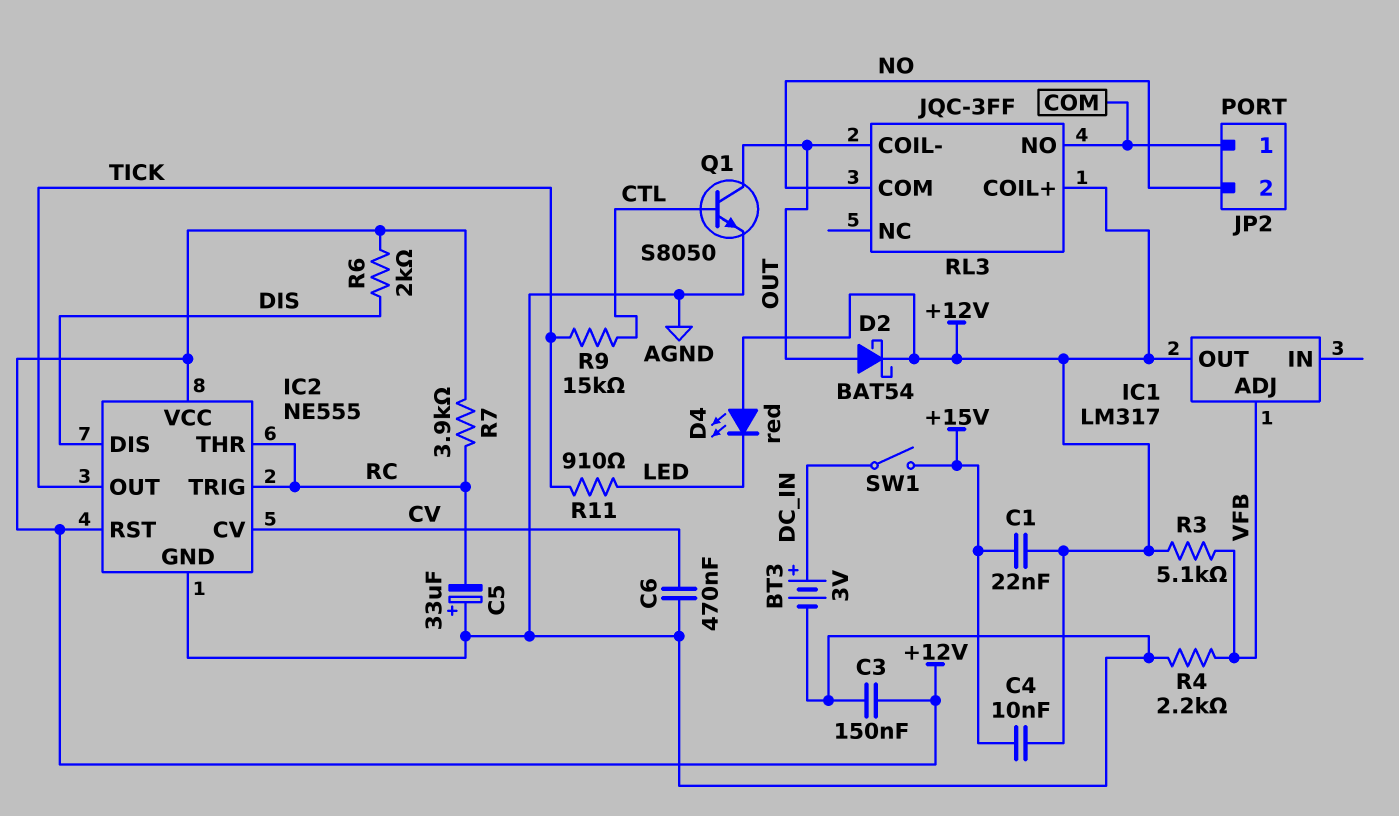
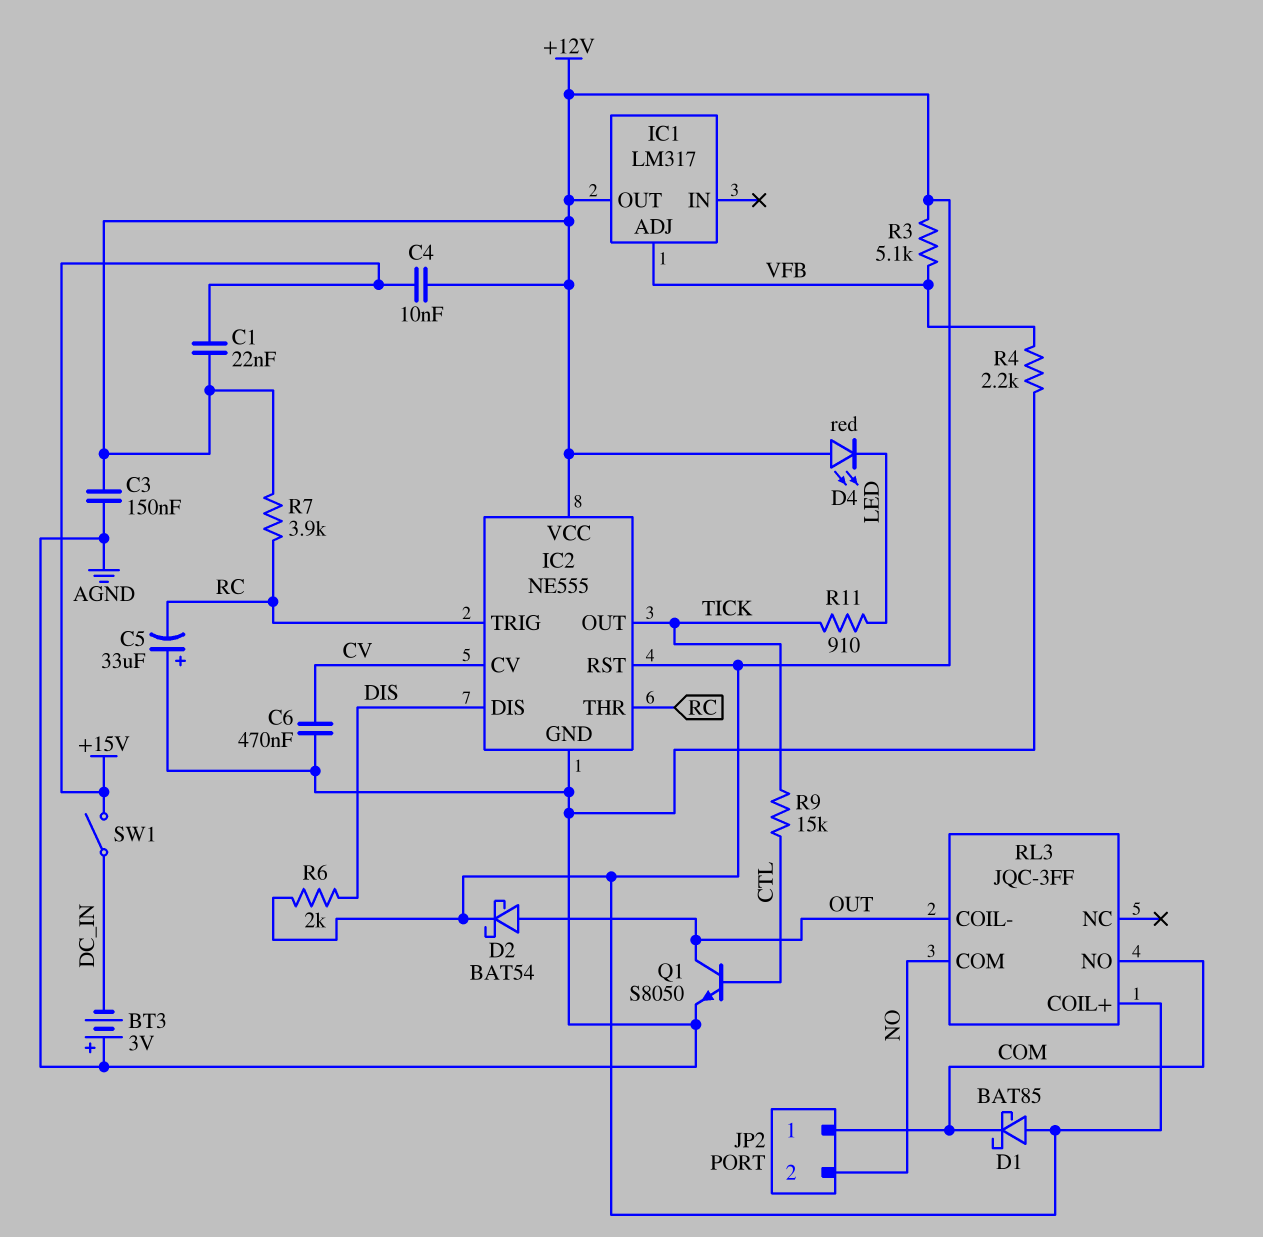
BT3: 3V (plus DC_IN, minus AGND) -> 3V (plus AGND, minus DC_IN)
D1: none -> schottky BAT85 (A +12V, K COM)

